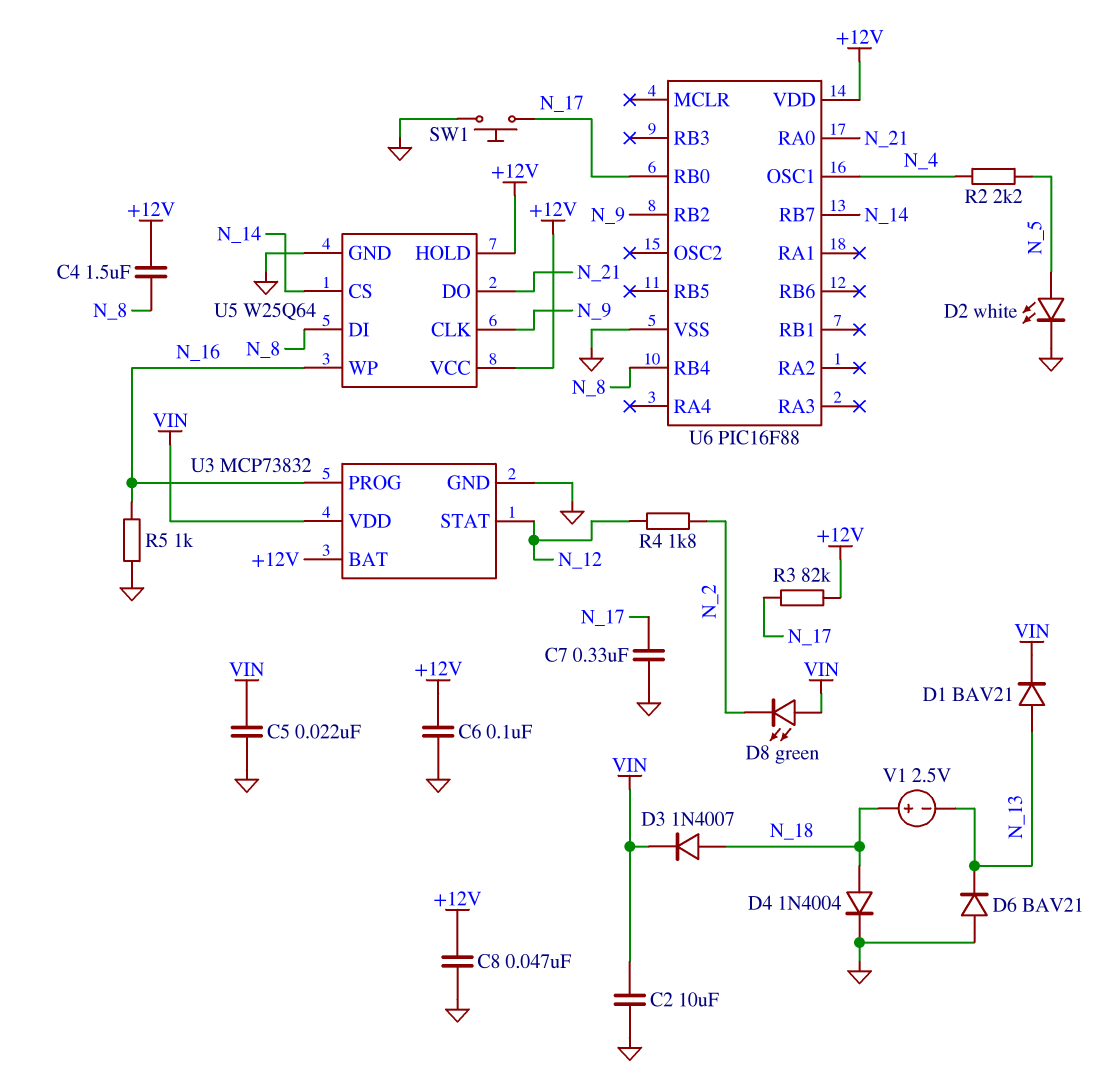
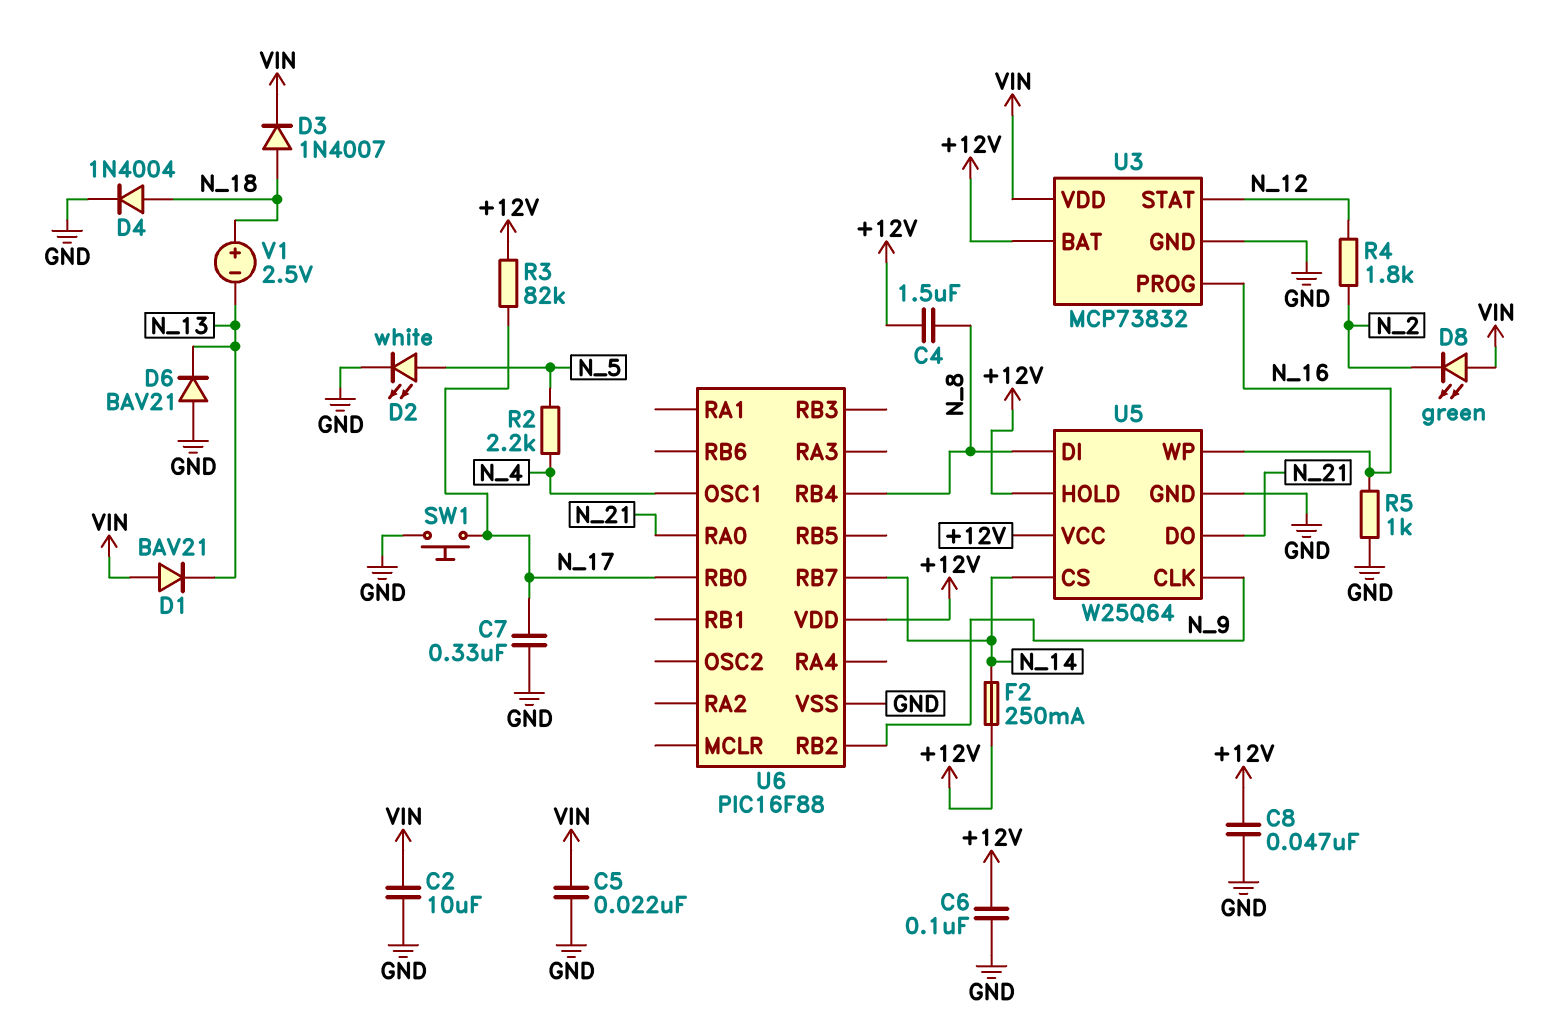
D1: diode BAV21 (A N_13, K VIN) -> diode BAV21 (A VIN, K N_13)
F2: none -> 250mA (+12V, N_14)

